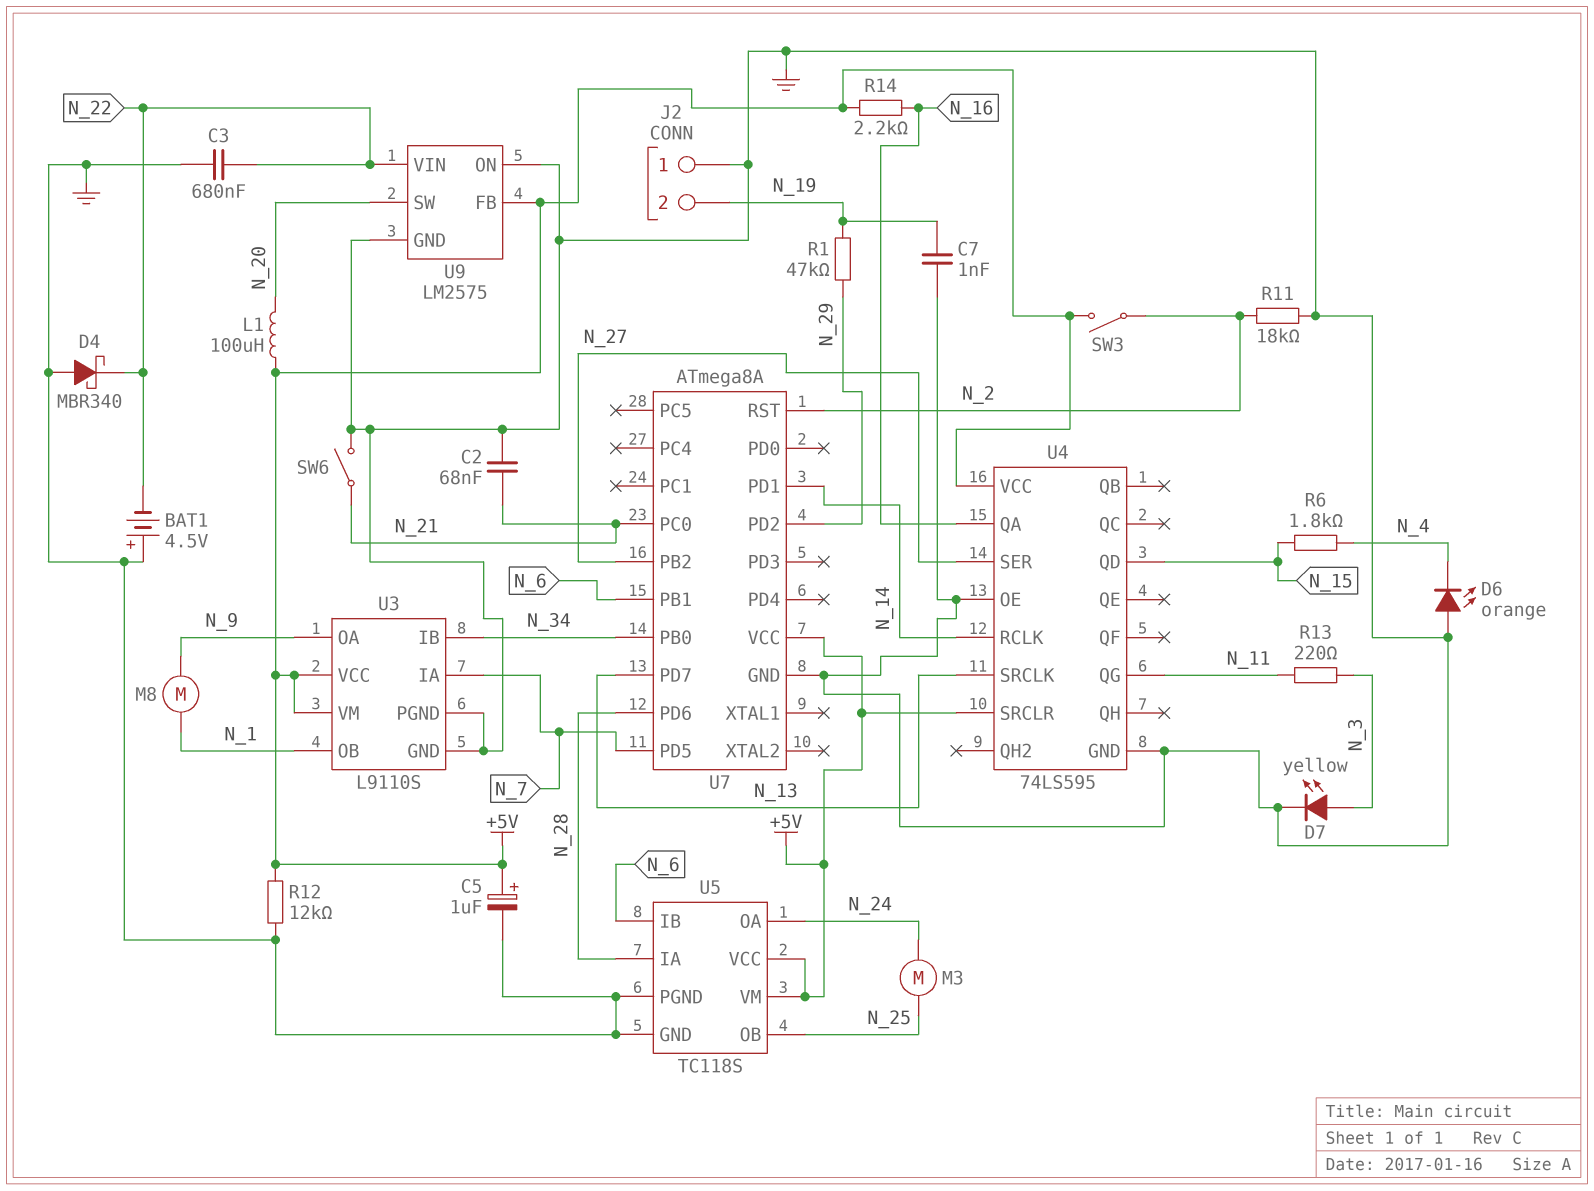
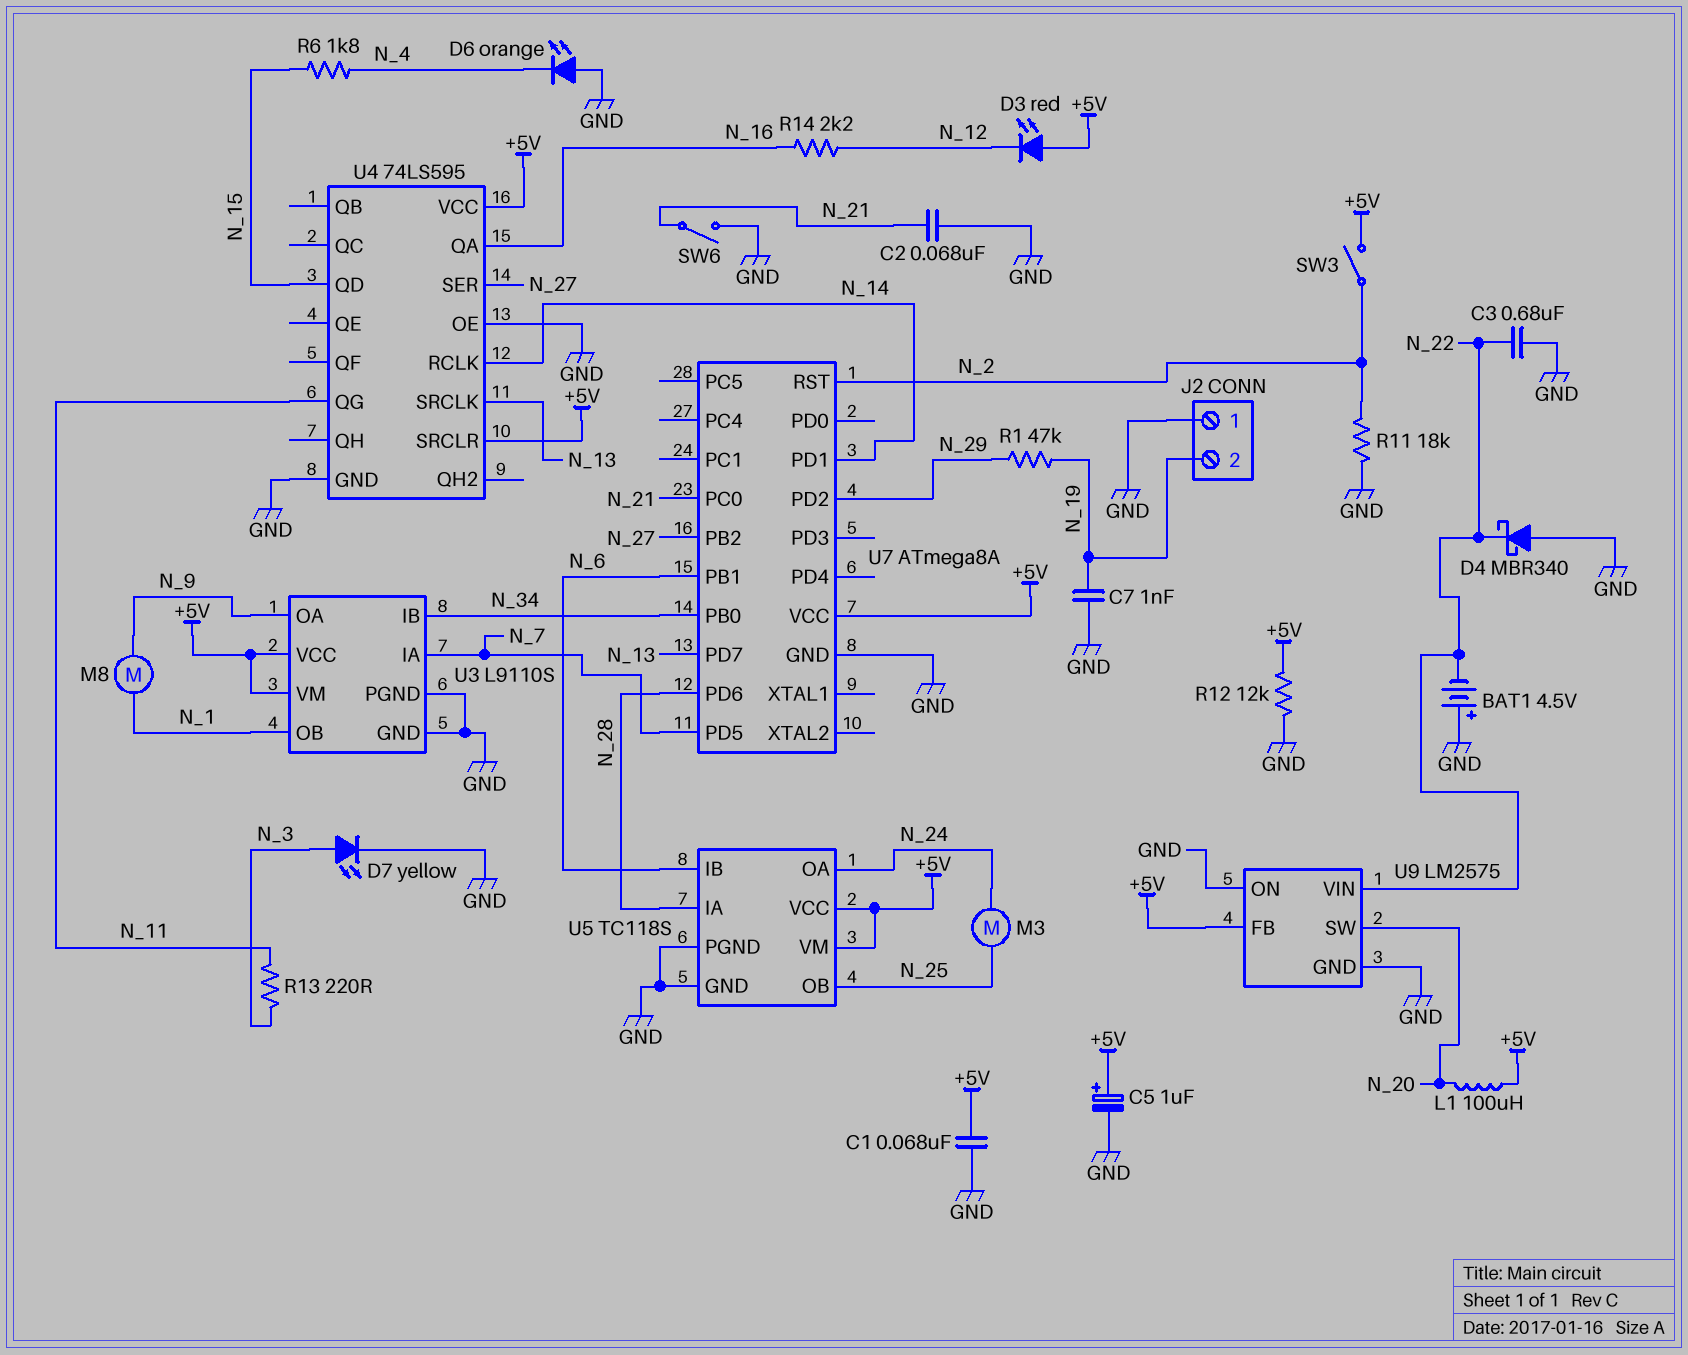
C1: none -> 68nF (+5V, GND)
D3: none -> LED red (A +5V, K N_12)
R14: 2.2k (+5V, N_16) -> 2.2k (N_12, N_16)

